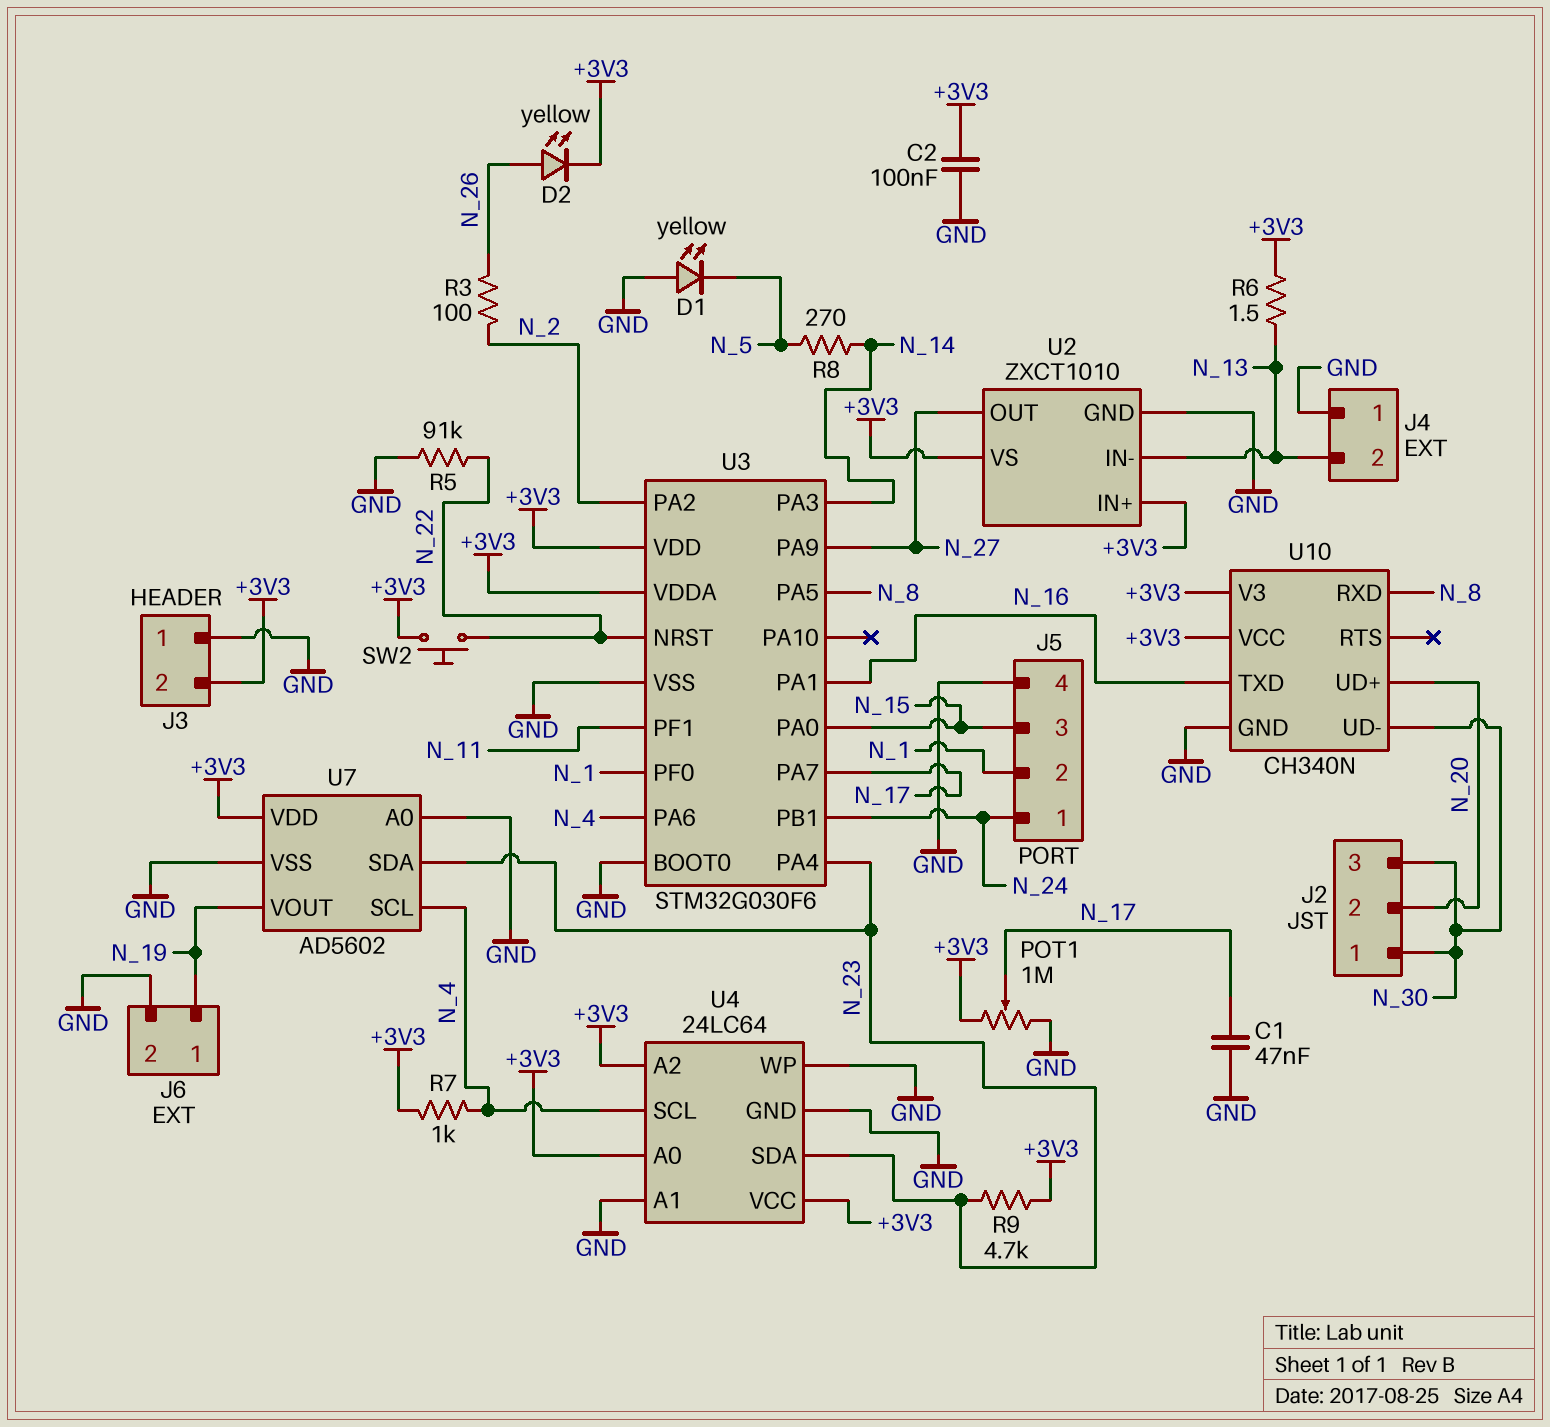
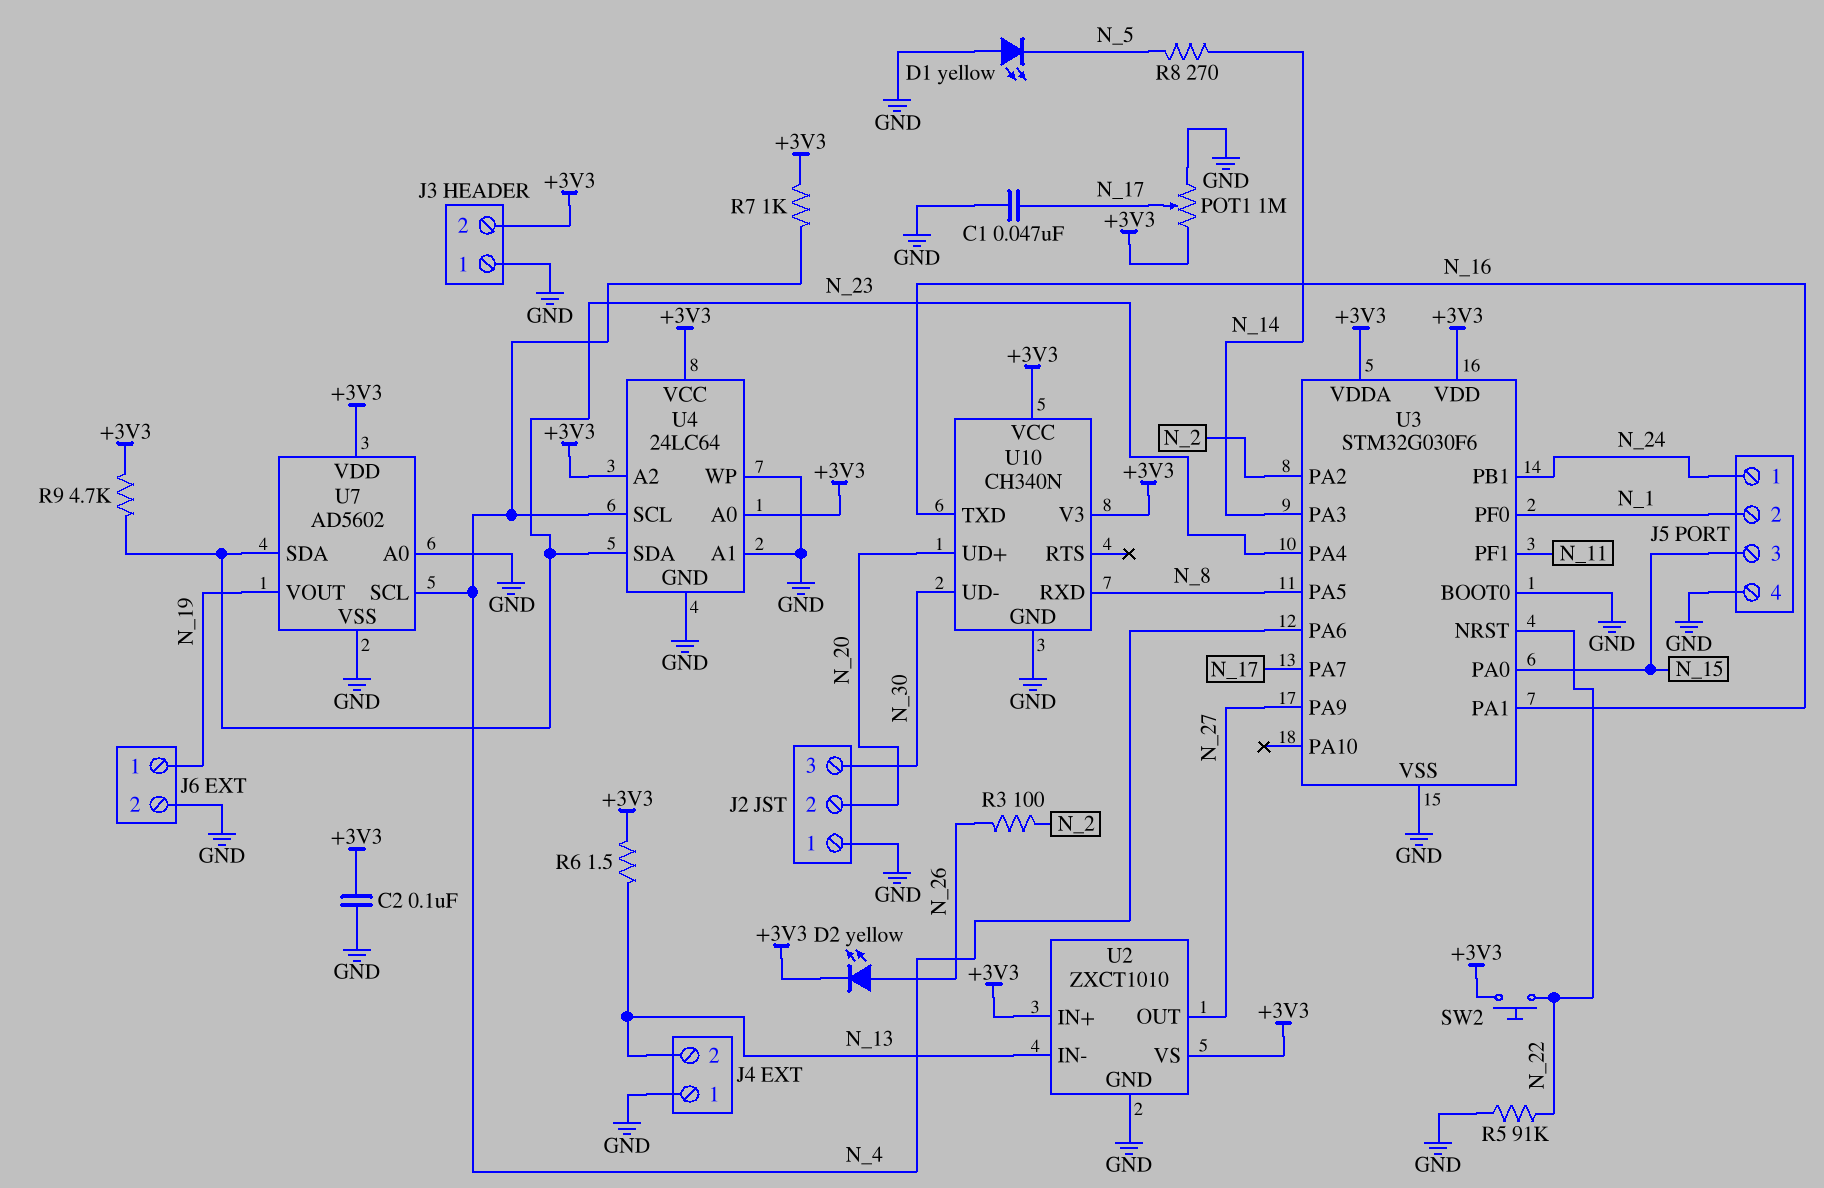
J2 pin 1: N_30 -> GND

